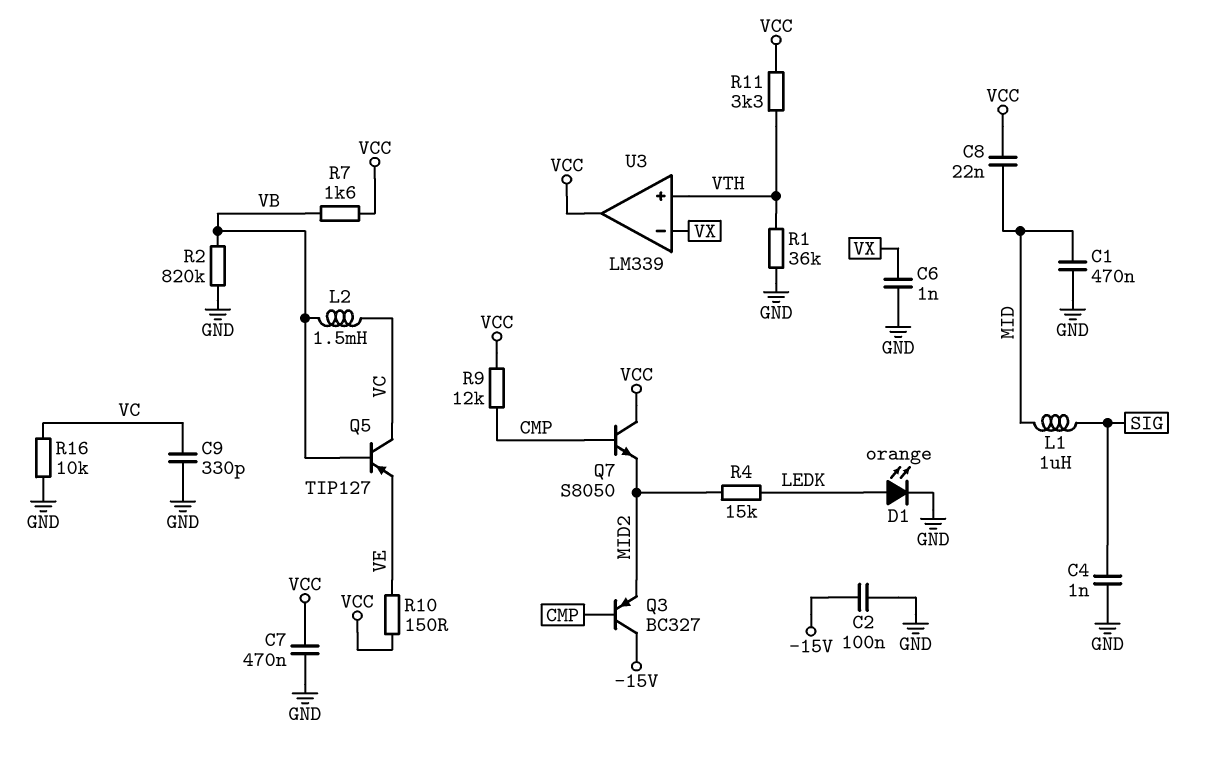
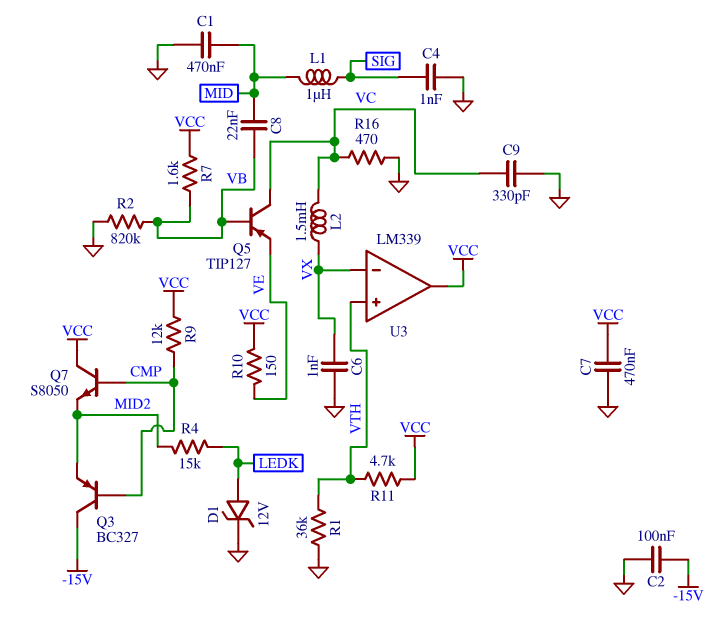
C8: 22nF (MID, VCC) -> 22nF (MID, VB)
D1: LED orange (A LEDK, K GND) -> zener 12V (A LEDK, K GND)
L2: 1.5mH (VB, VC) -> 1.5mH (VC, VX)
R11: 3.3k (VCC, VTH) -> 4.7k (VCC, VTH)
R16: 10k (GND, VC) -> 470 (GND, VC)

